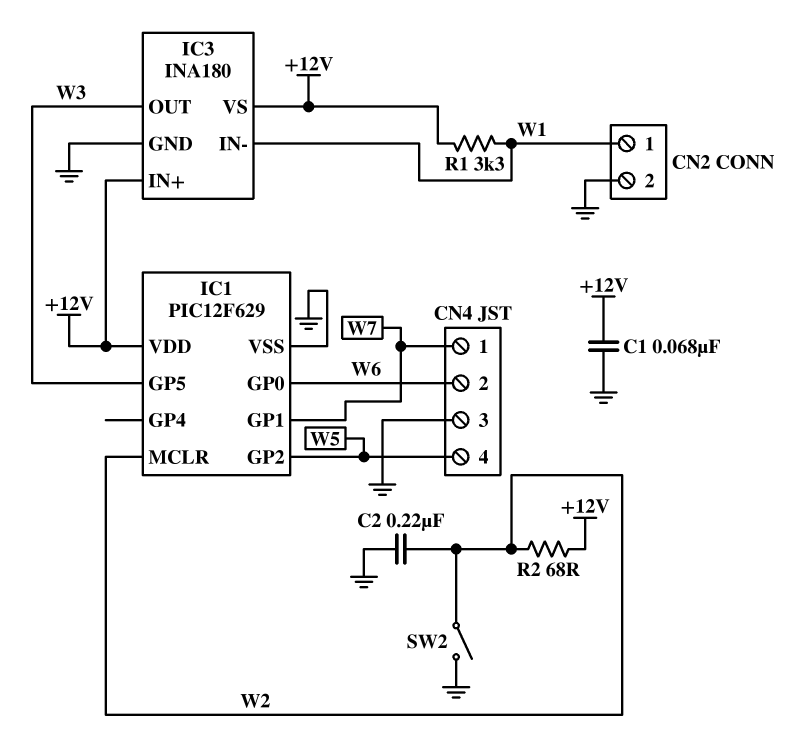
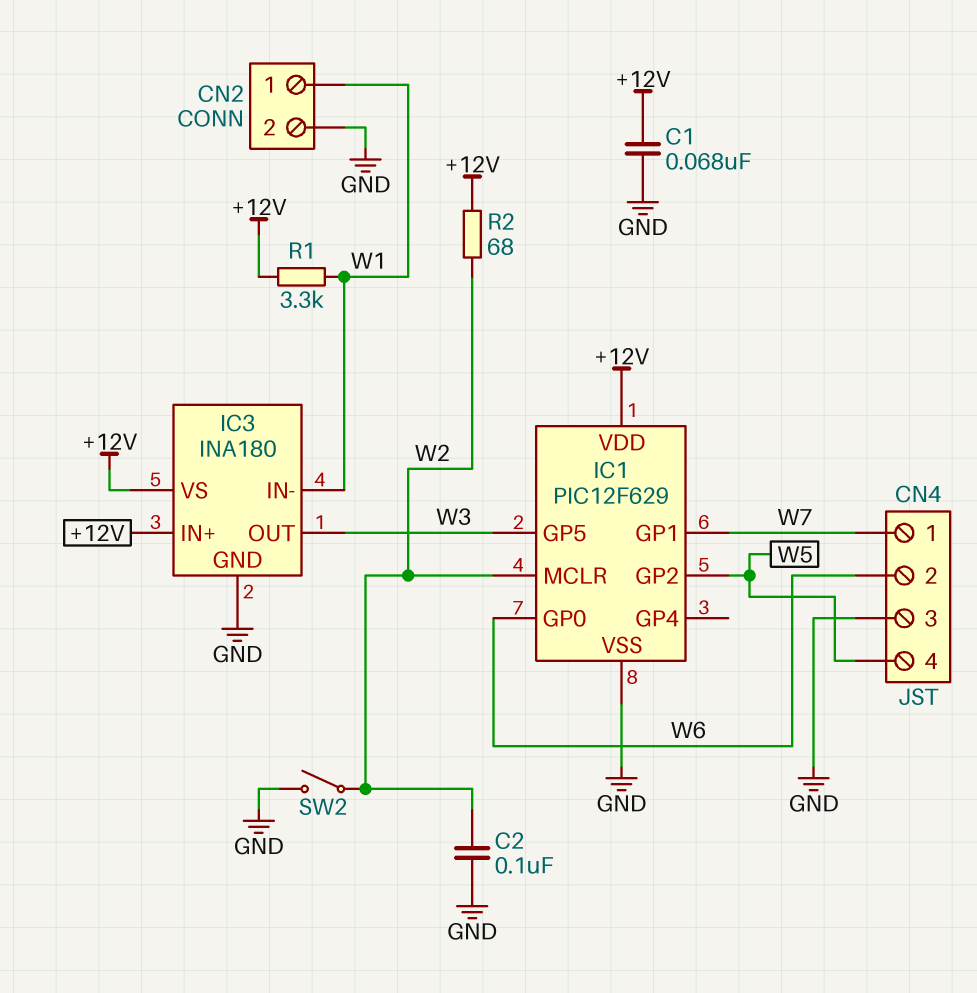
C2: 220nF (GND, W2) -> 100nF (GND, W2)

